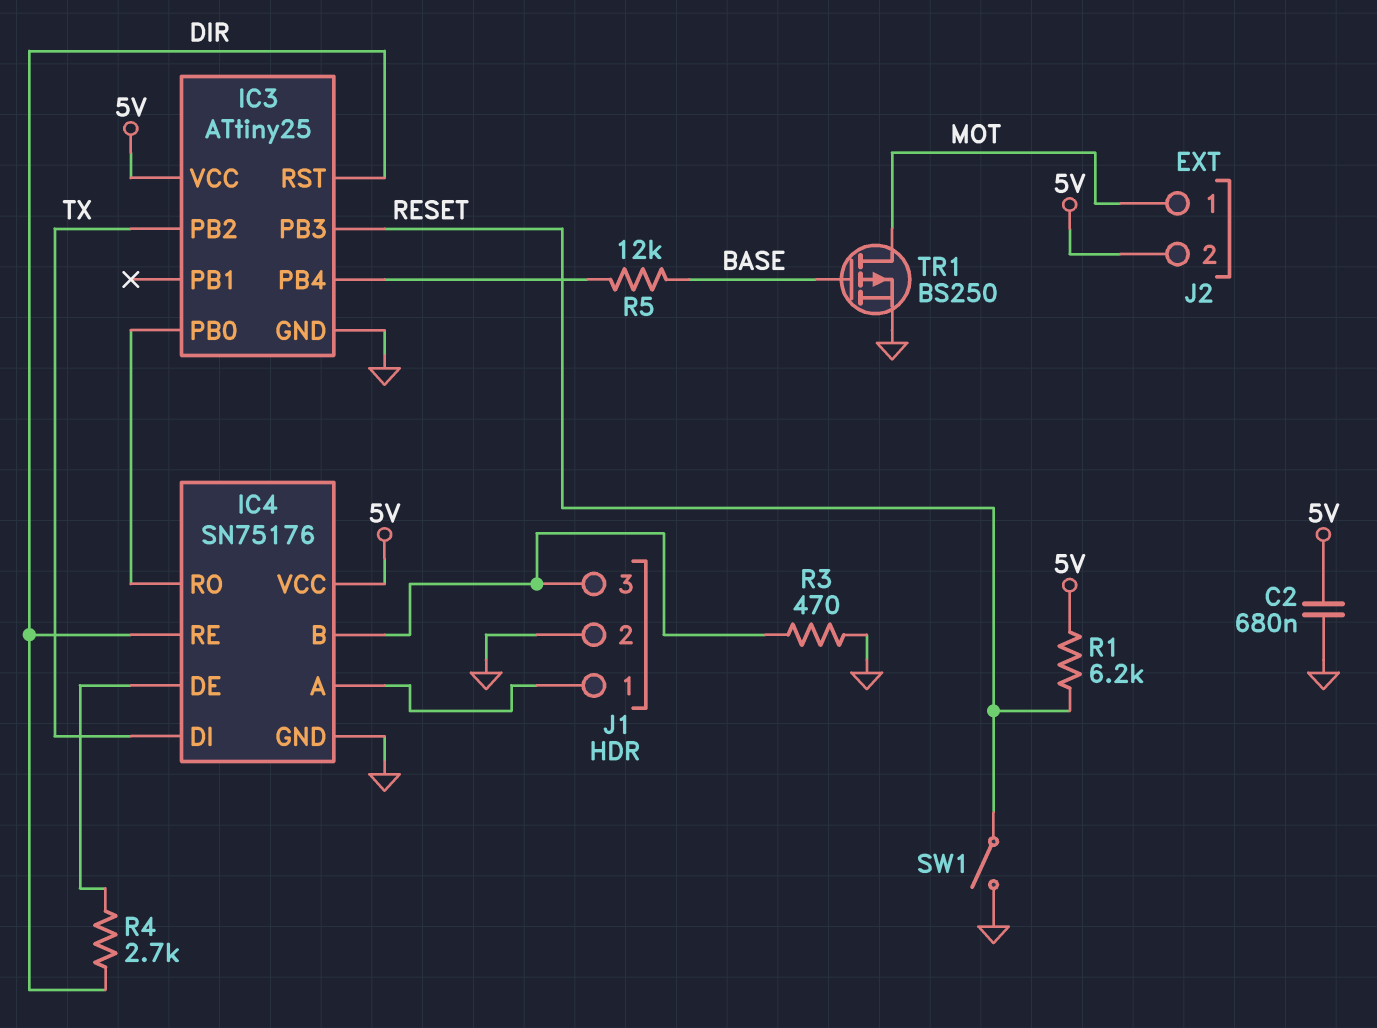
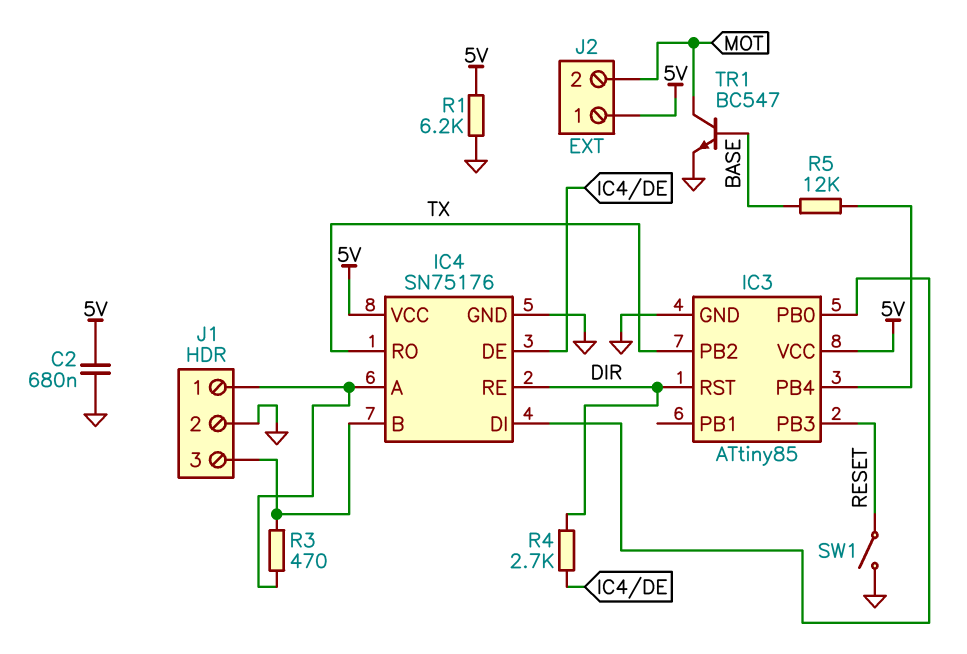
IC3: ATtiny25 -> ATtiny85
IC4 pin DI: TX -> IC3/PB0
IC4 pin RO: IC3/PB0 -> TX
J2 pin 1: MOT -> 5V
J2 pin 2: 5V -> MOT
R1: 6.2k (5V, RESET) -> 6.2k (5V, GND)
R3: 470 (GND, IC4/B) -> 470 (IC4/A, IC4/B)
TR1: PMOS BS250 (G BASE, D MOT, S GND) -> NPN BC547 (B BASE, C MOT, E GND)

